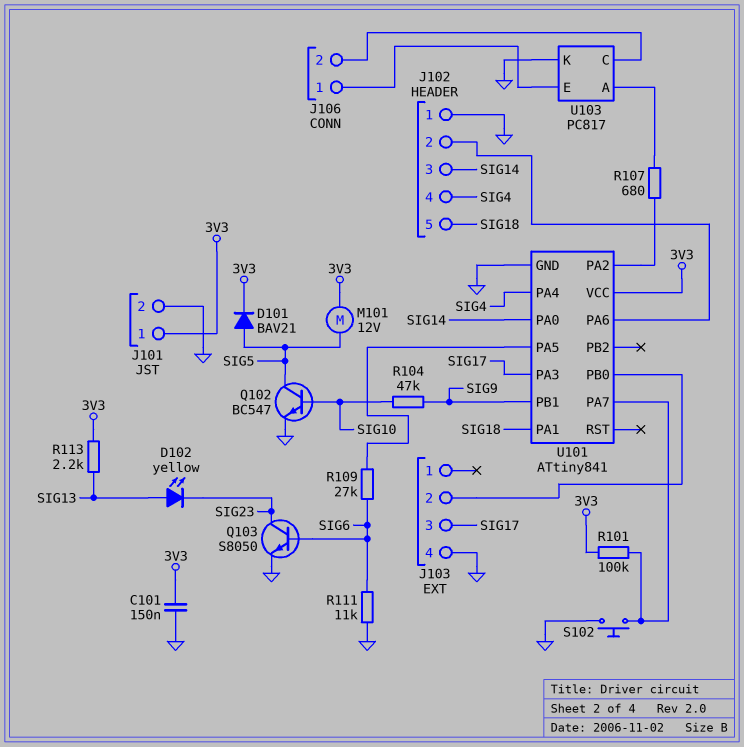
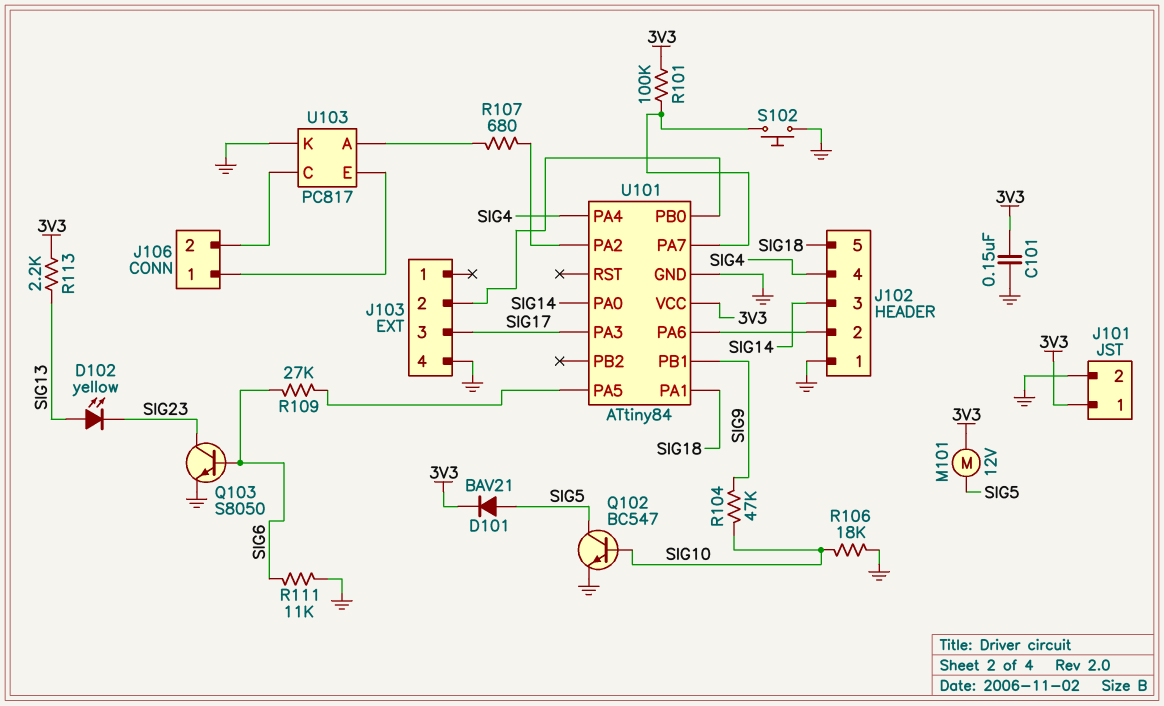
R106: none -> 18k (GND, SIG10)
U101: ATtiny841 -> ATtiny84

